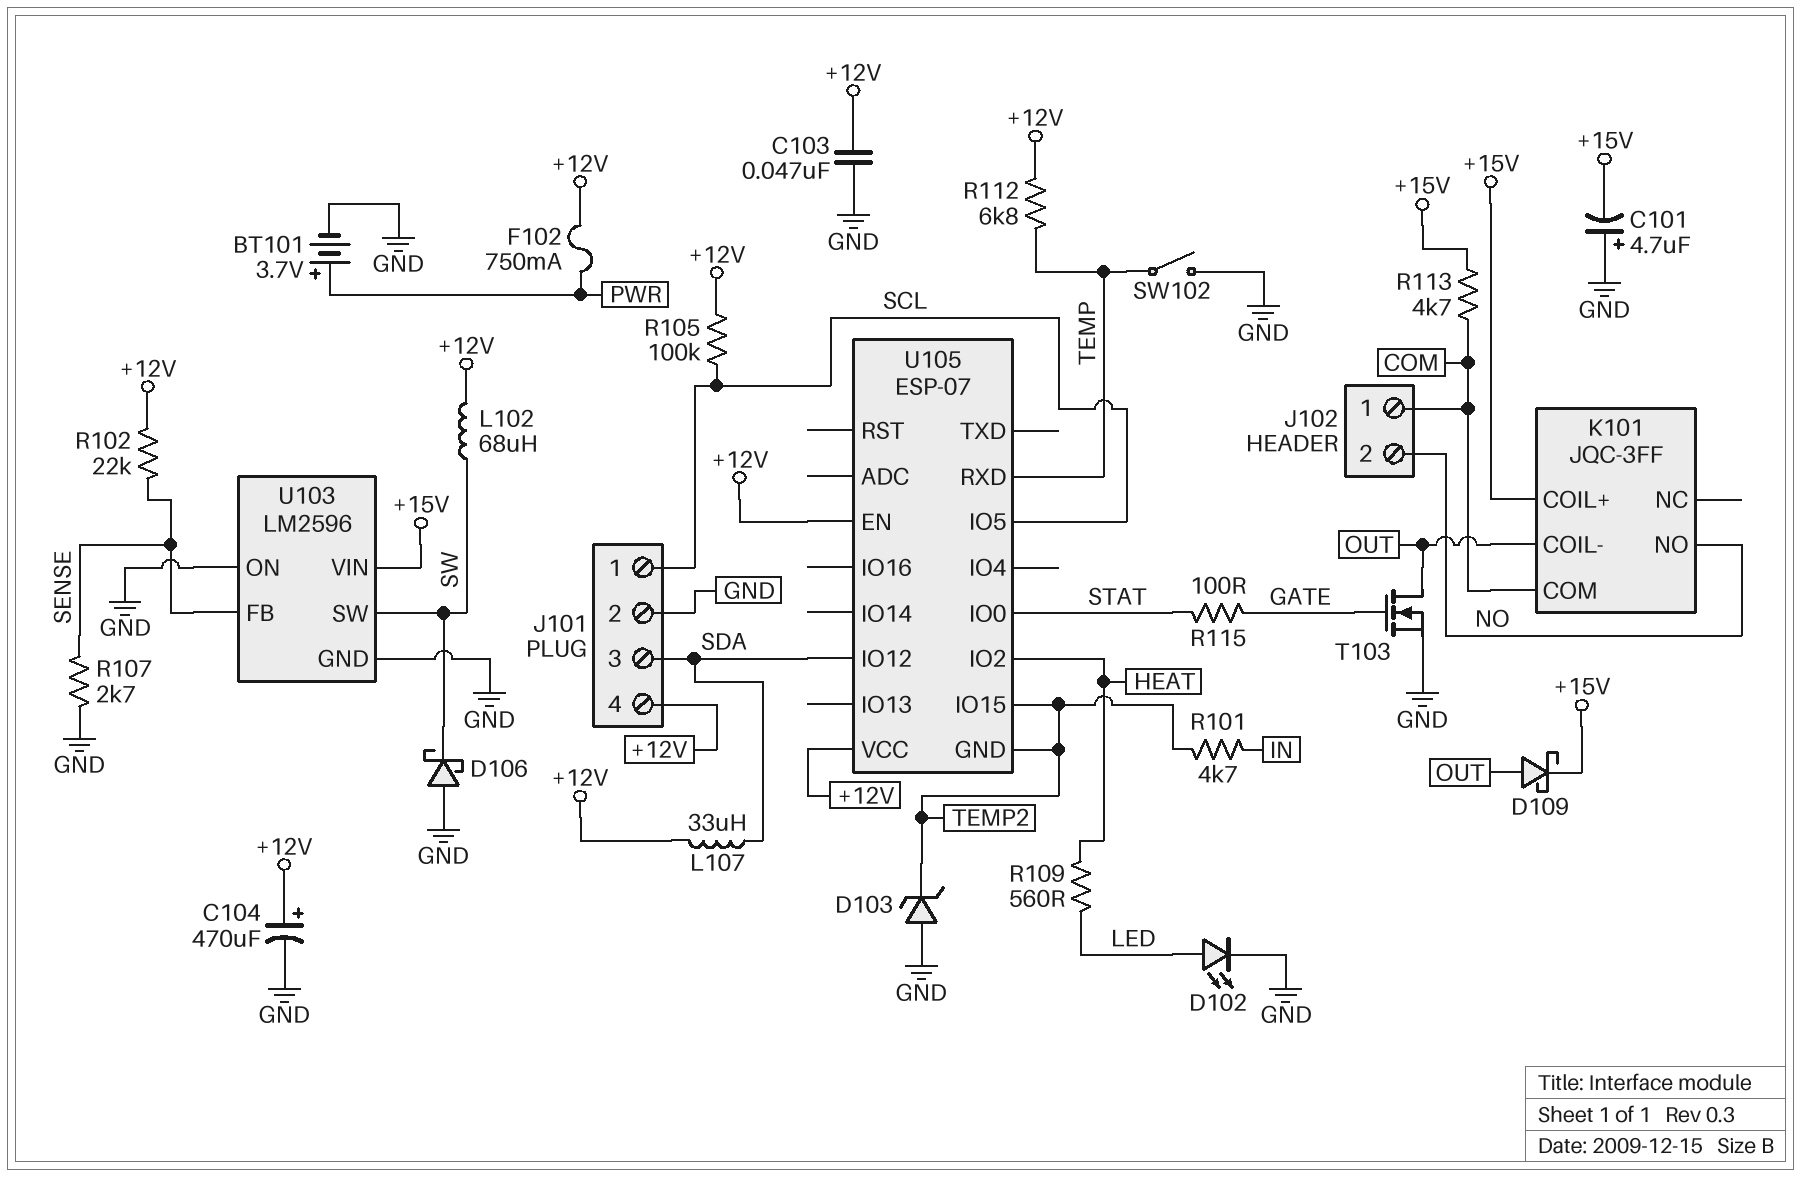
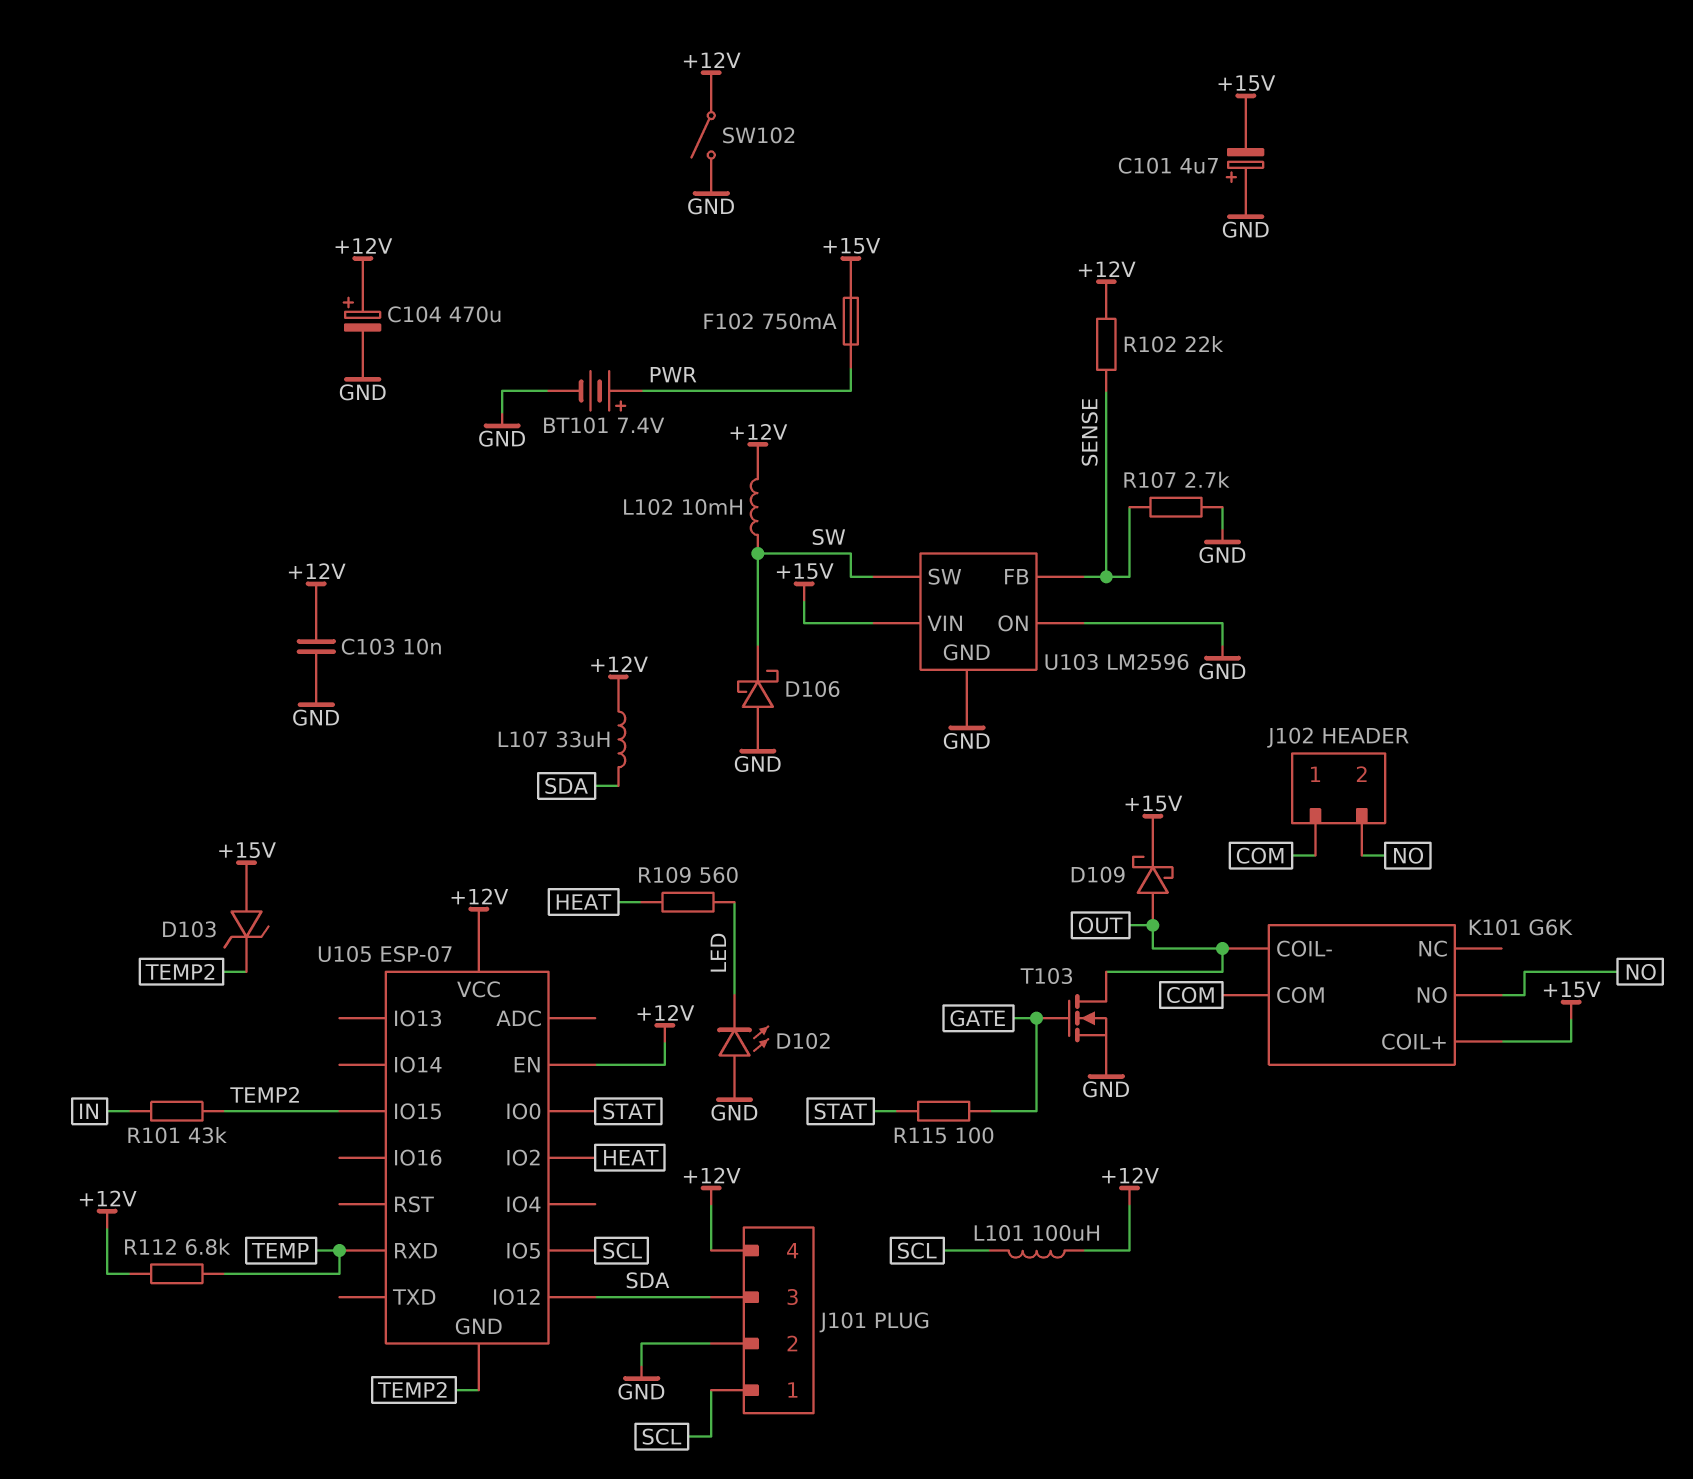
BT101: 3.7V (plus PWR, minus GND) -> 7.4V (plus PWR, minus GND)
C103: 47nF (+12V, GND) -> 10nF (+12V, GND)
D102: LED (A LED, K GND) -> LED (A GND, K LED)
D103: zener (A GND, K TEMP2) -> zener (A +15V, K TEMP2)
F102: 750mA (+12V, PWR) -> 750mA (+15V, PWR)
K101: JQC-3FF -> G6K
L101: none -> 100uH (+12V, SCL)
L102: 68uH (+12V, SW) -> 10mH (+12V, SW)
R101: 4.7k (IN, TEMP2) -> 43k (IN, TEMP2)
R105: 100k (+12V, SCL) -> none
R113: 4.7k (+15V, COM) -> none
SW102: switch (GND, TEMP) -> switch (+12V, GND)

